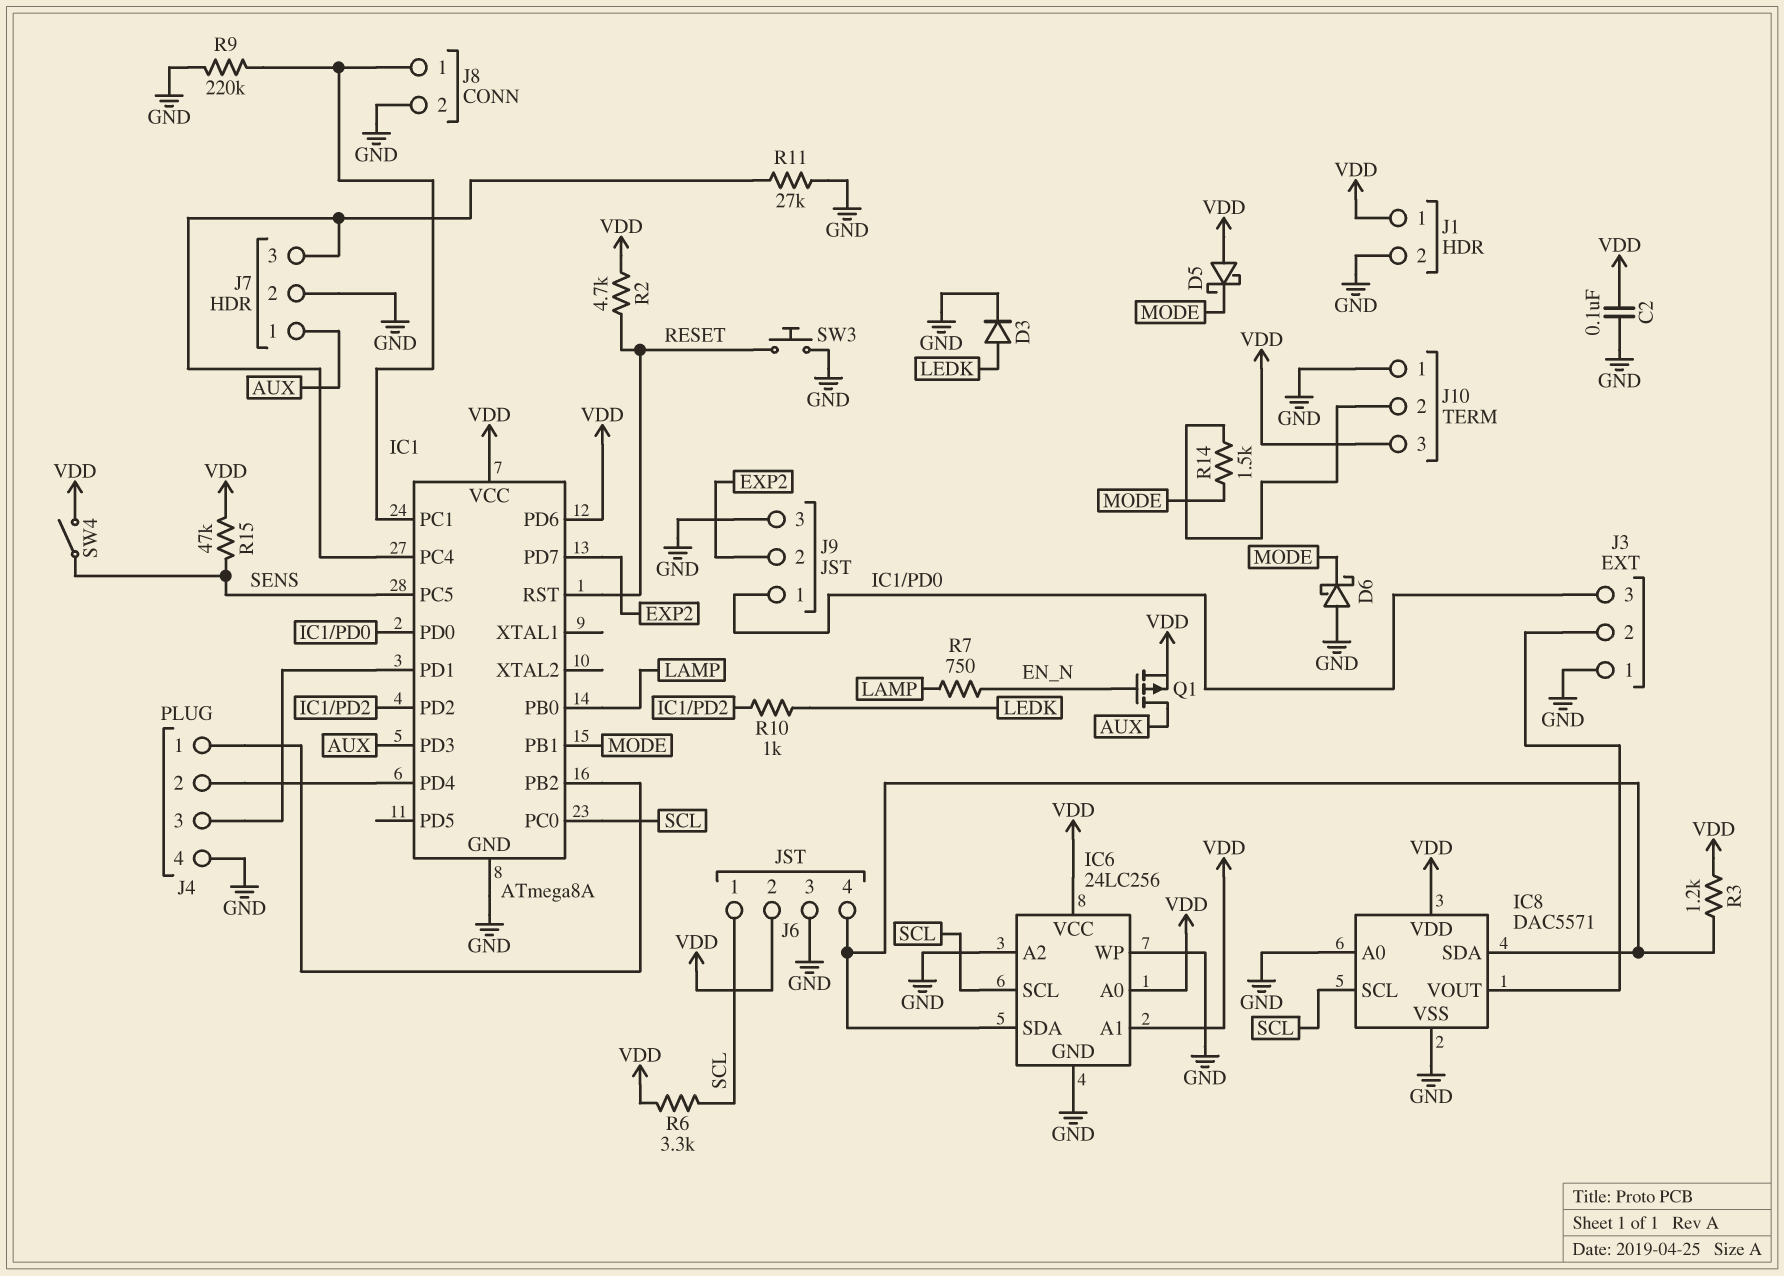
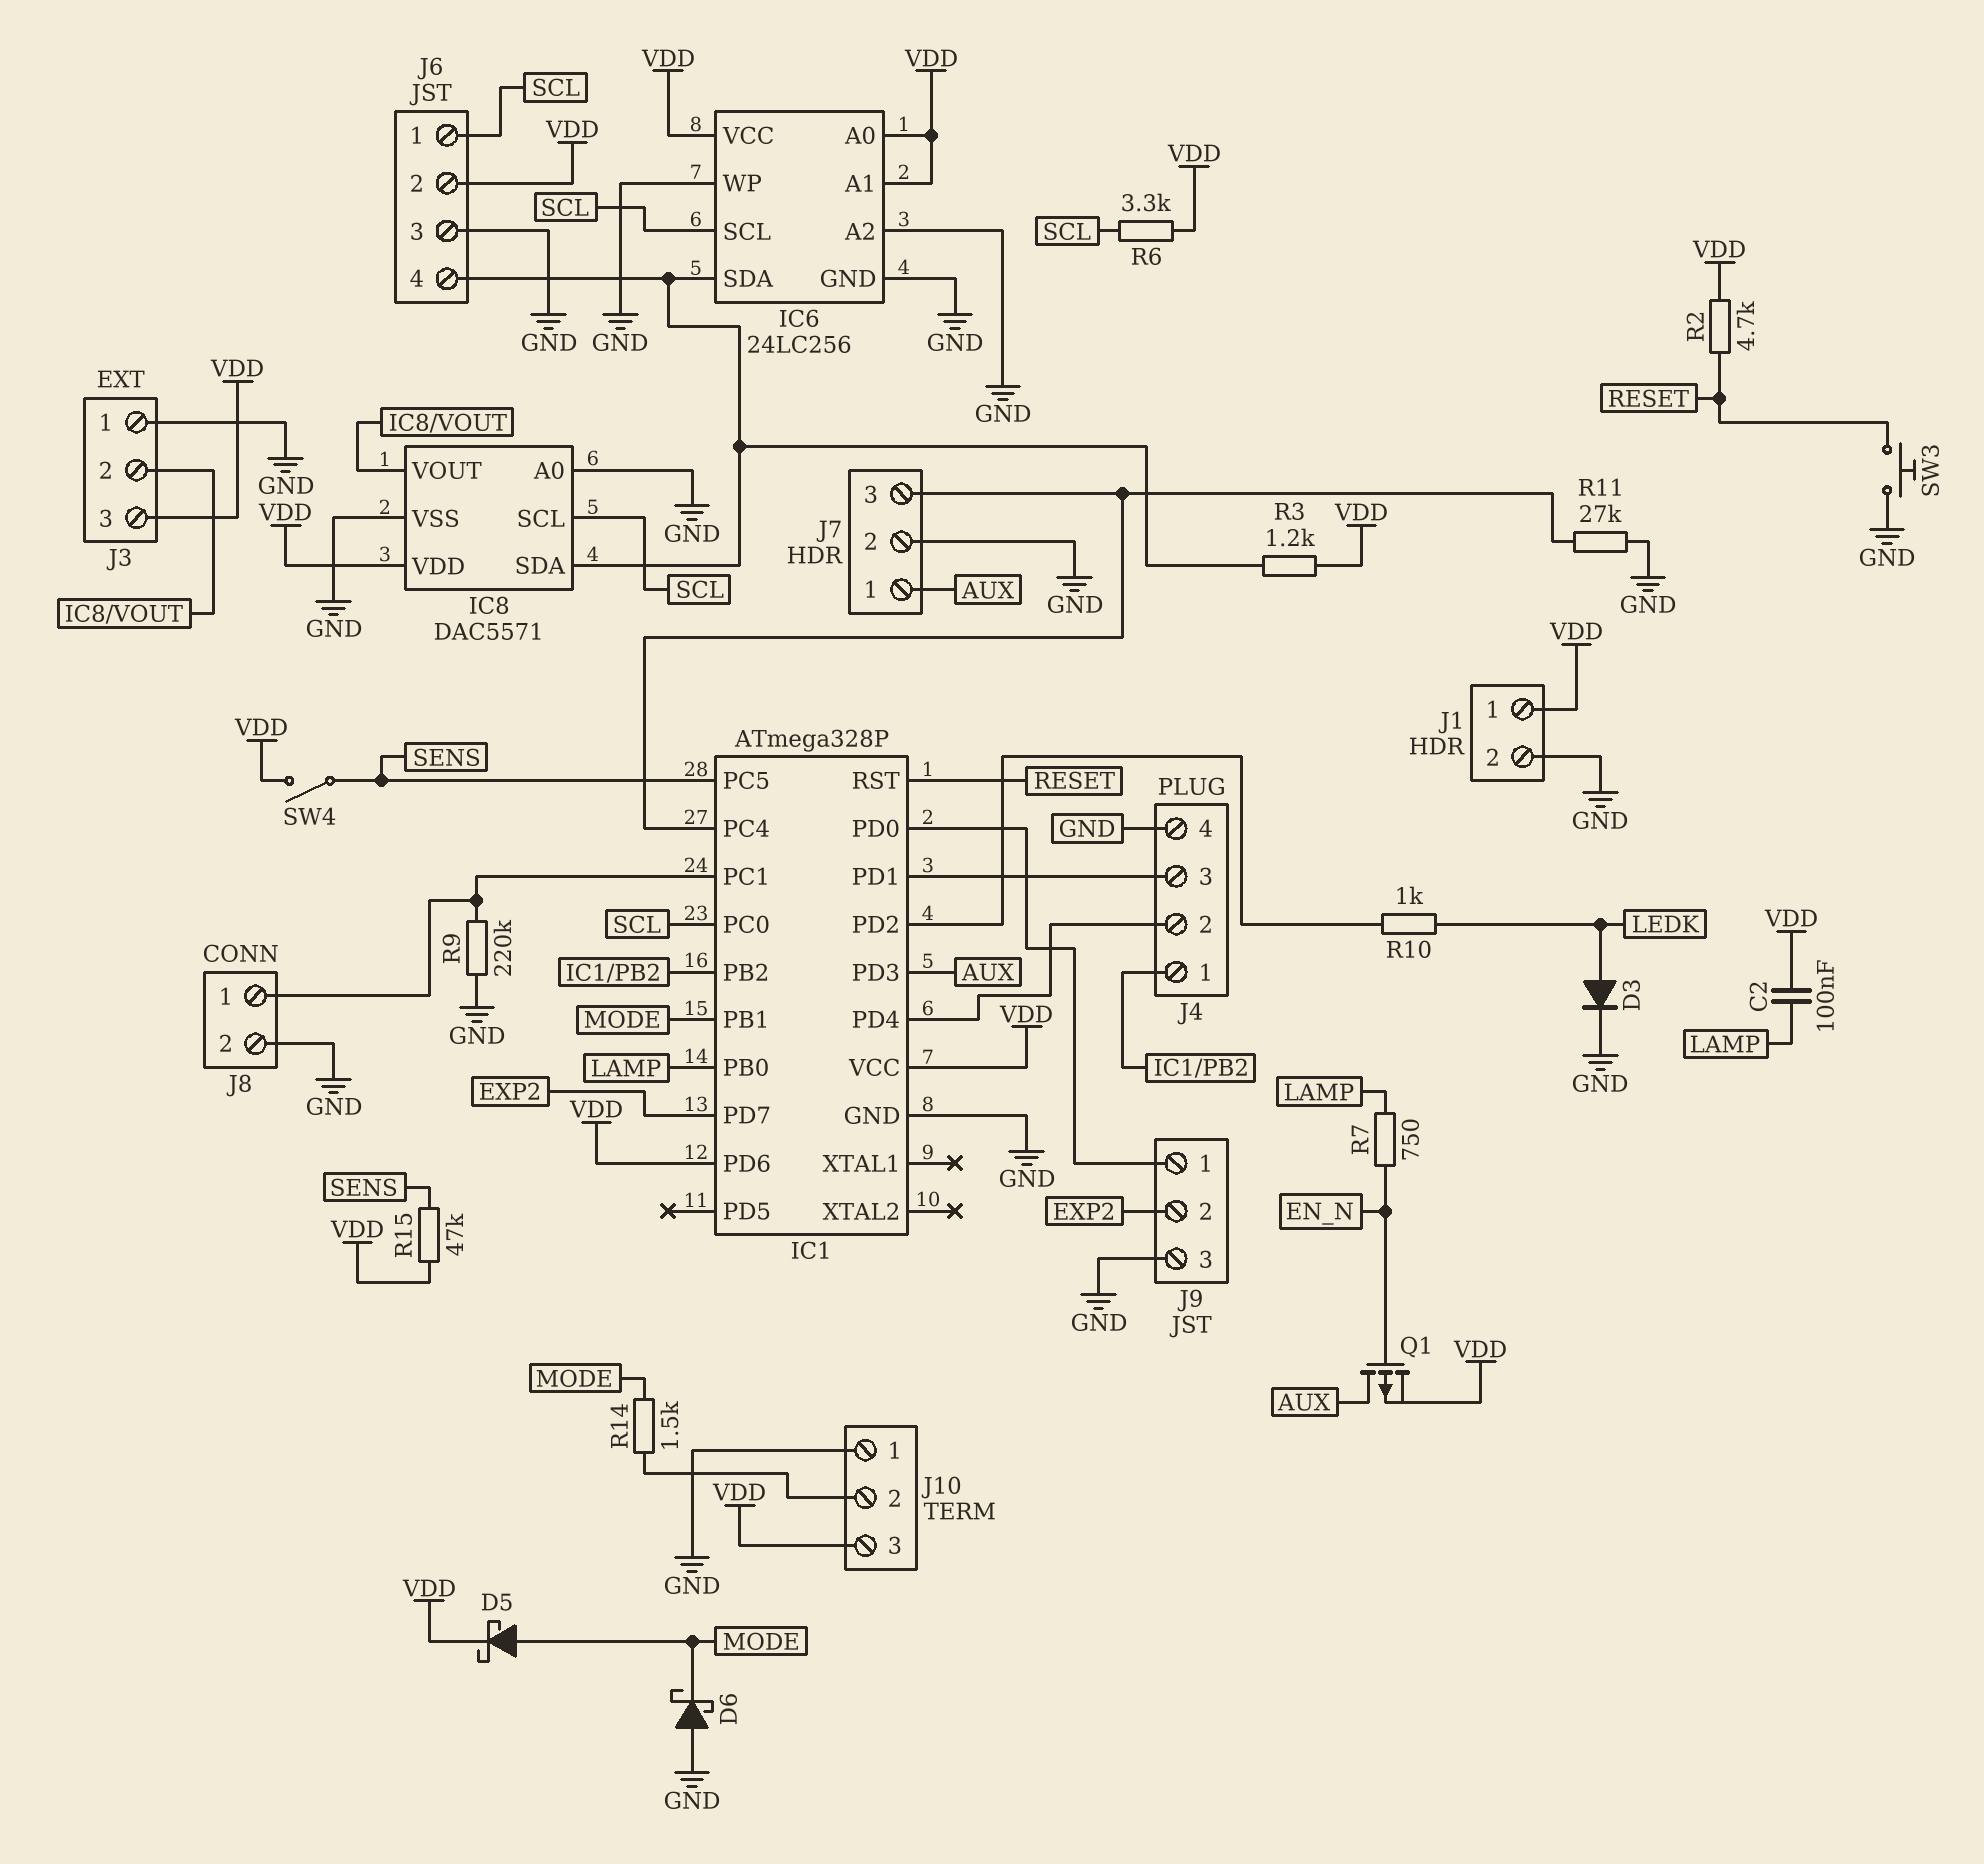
C2: 100nF (GND, VDD) -> 100nF (LAMP, VDD)
D5: schottky (A VDD, K MODE) -> schottky (A MODE, K VDD)
IC1: ATmega8A -> ATmega328P
J3 pin 3: IC1/PD0 -> VDD

